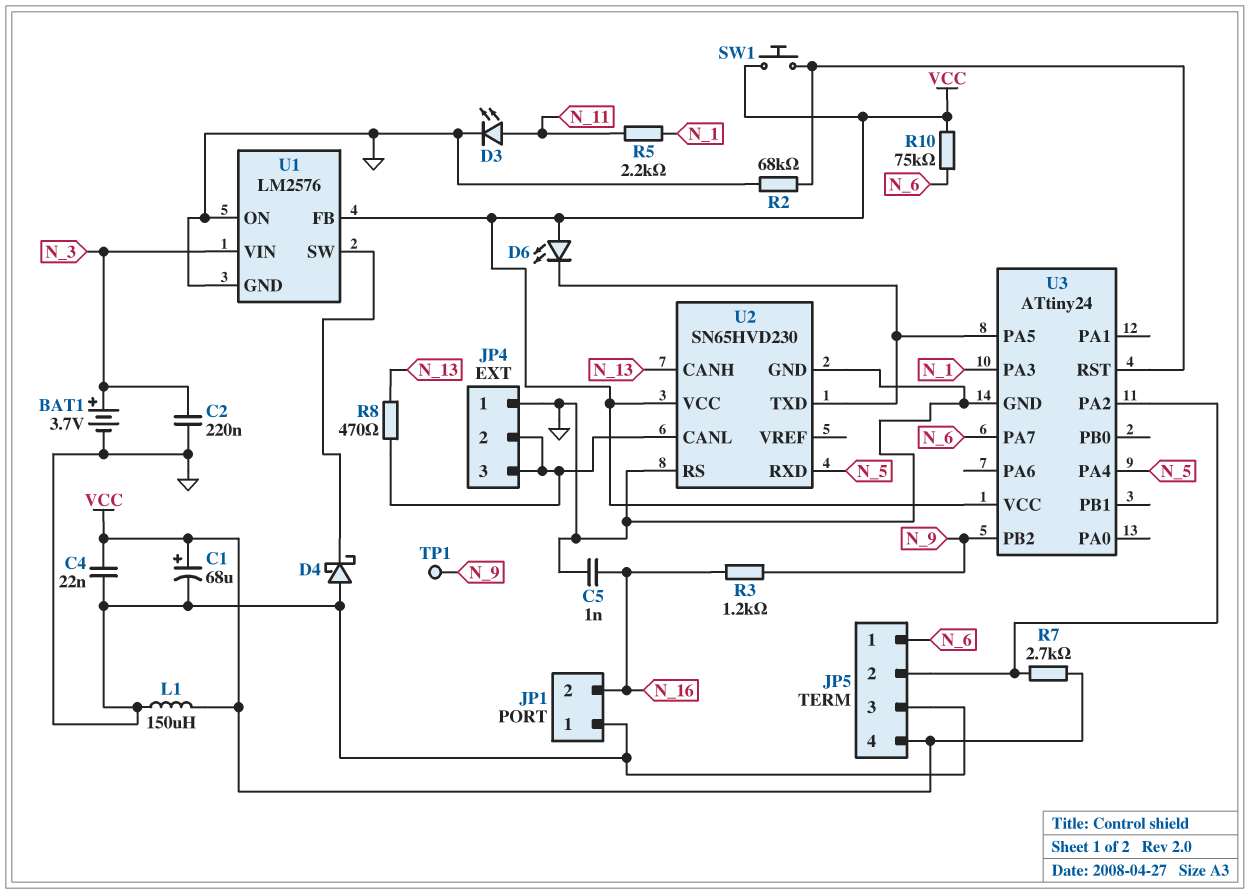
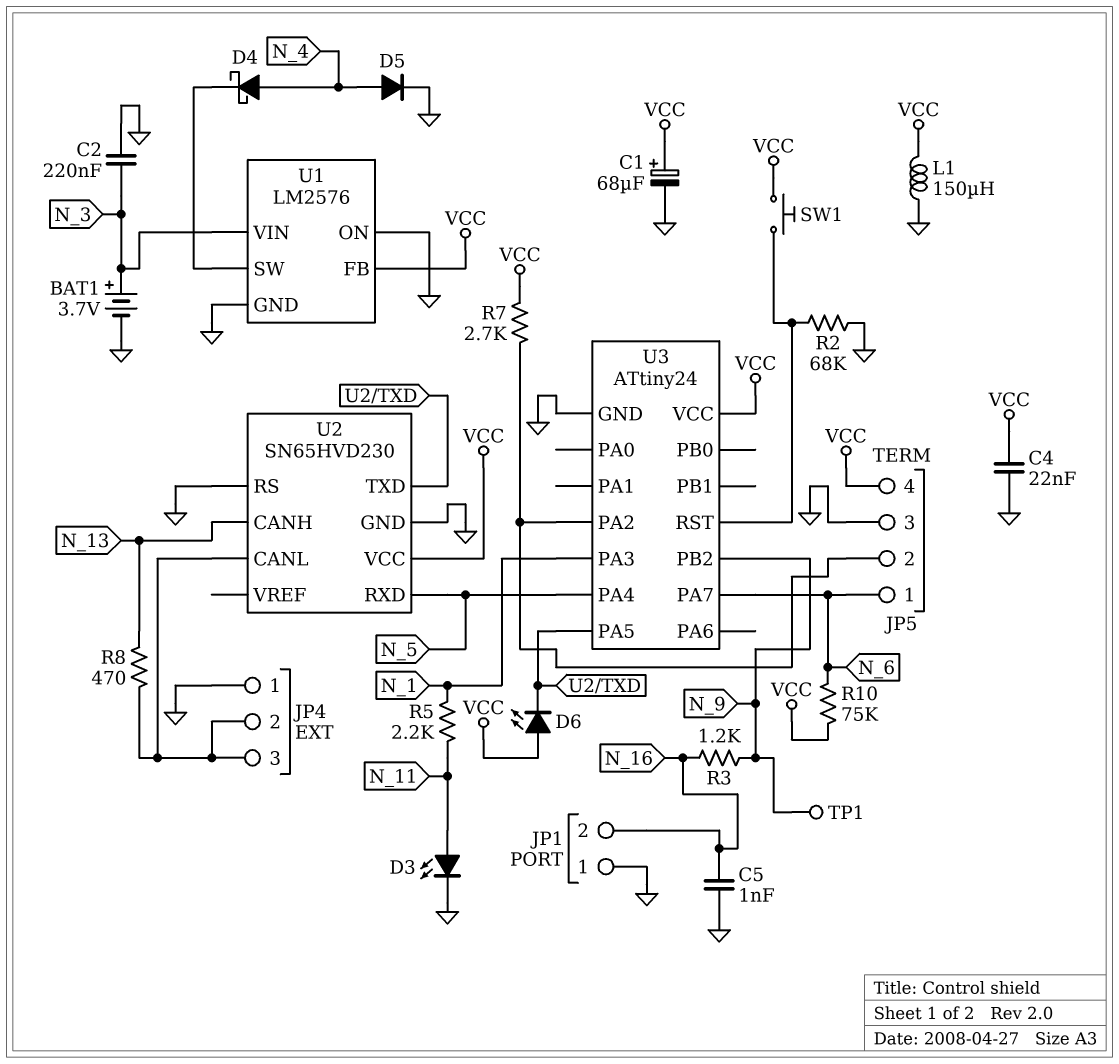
D4: schottky (A GND, K U1/SW) -> schottky (A N_4, K U1/SW)
D5: none -> diode (A N_4, K GND)

